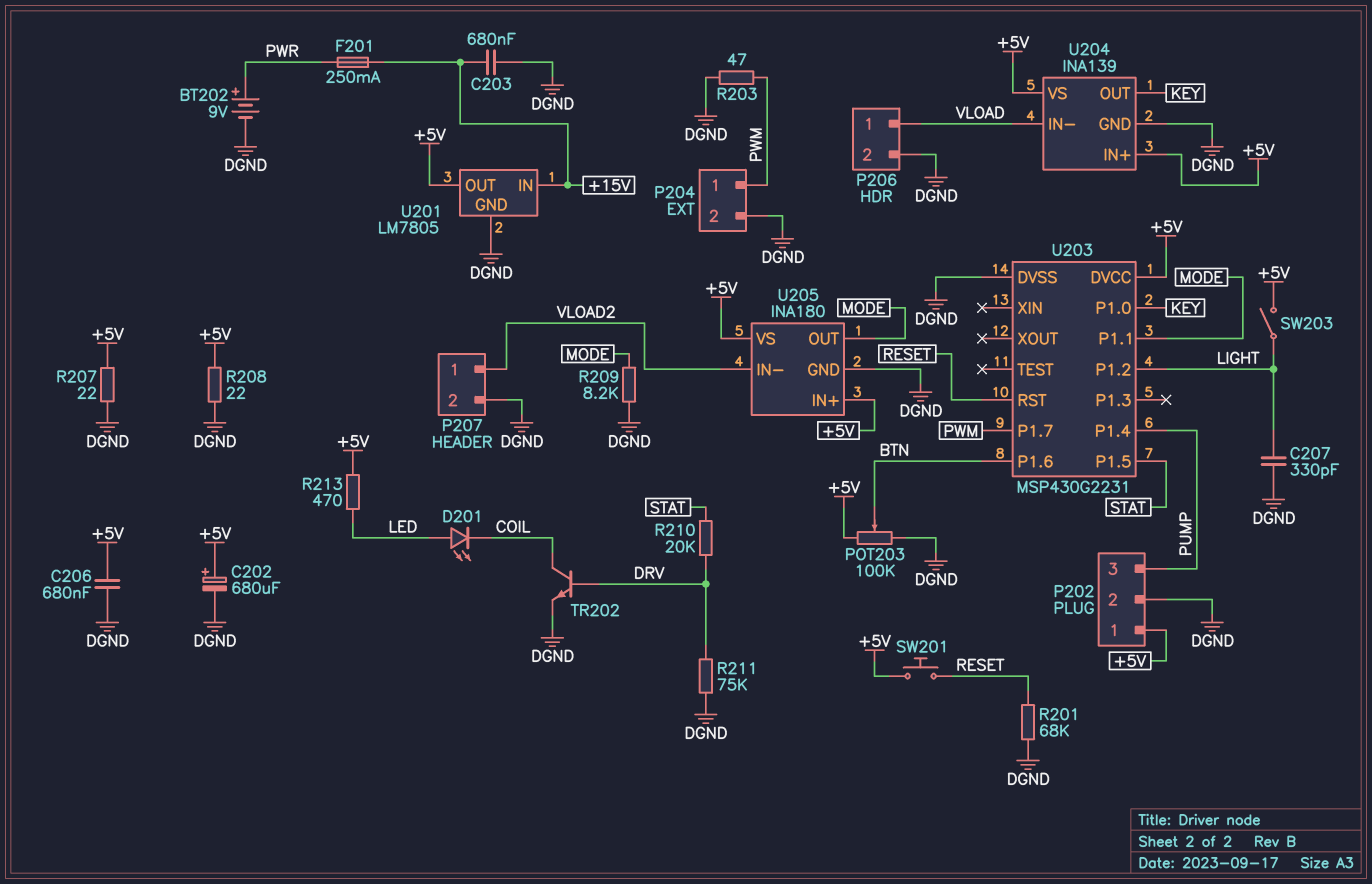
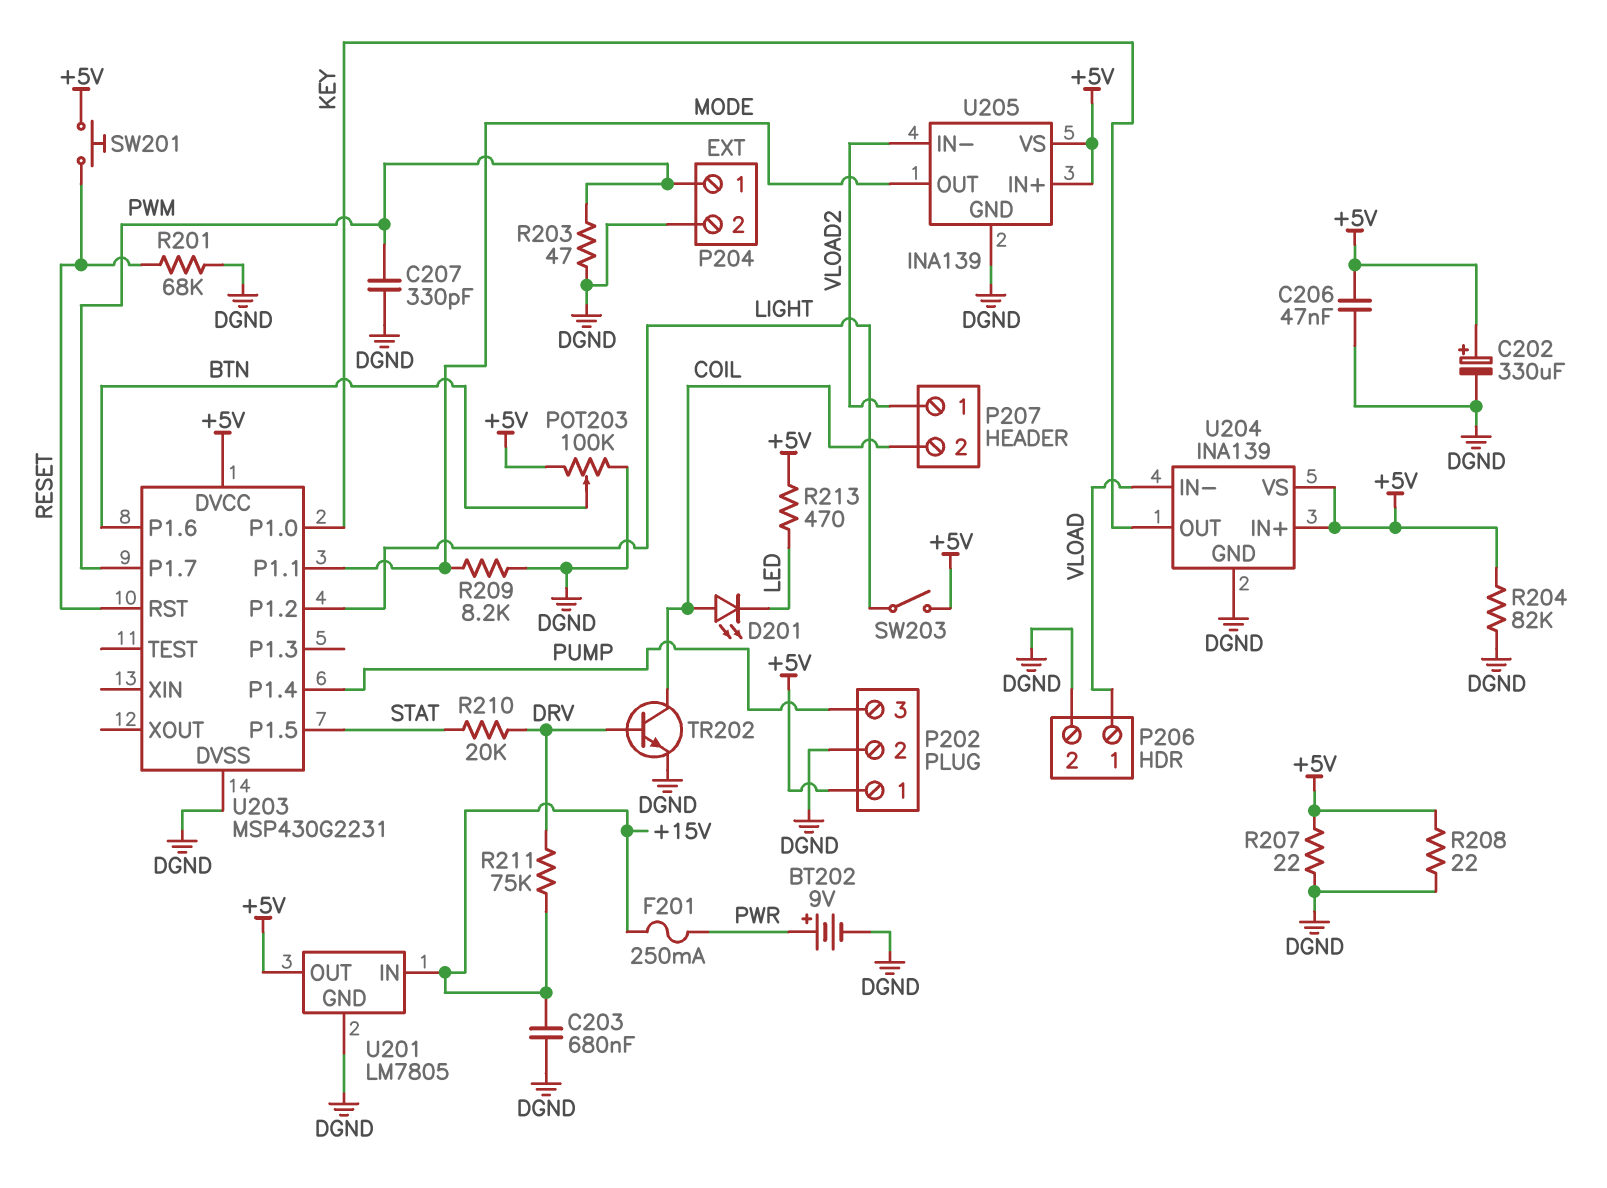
C202: 680uF (plus +5V, minus DGND) -> 330uF (plus +5V, minus DGND)
C206: 680nF (+5V, DGND) -> 47nF (+5V, DGND)
C207: 330pF (DGND, LIGHT) -> 330pF (DGND, PWM)
D201: LED (A LED, K COIL) -> LED (A COIL, K LED)
P207 pin 2: DGND -> COIL
R204: none -> 82k (+5V, DGND)
R211: 75k (DGND, DRV) -> 75k (+15V, DRV)
U205: INA180 -> INA139

